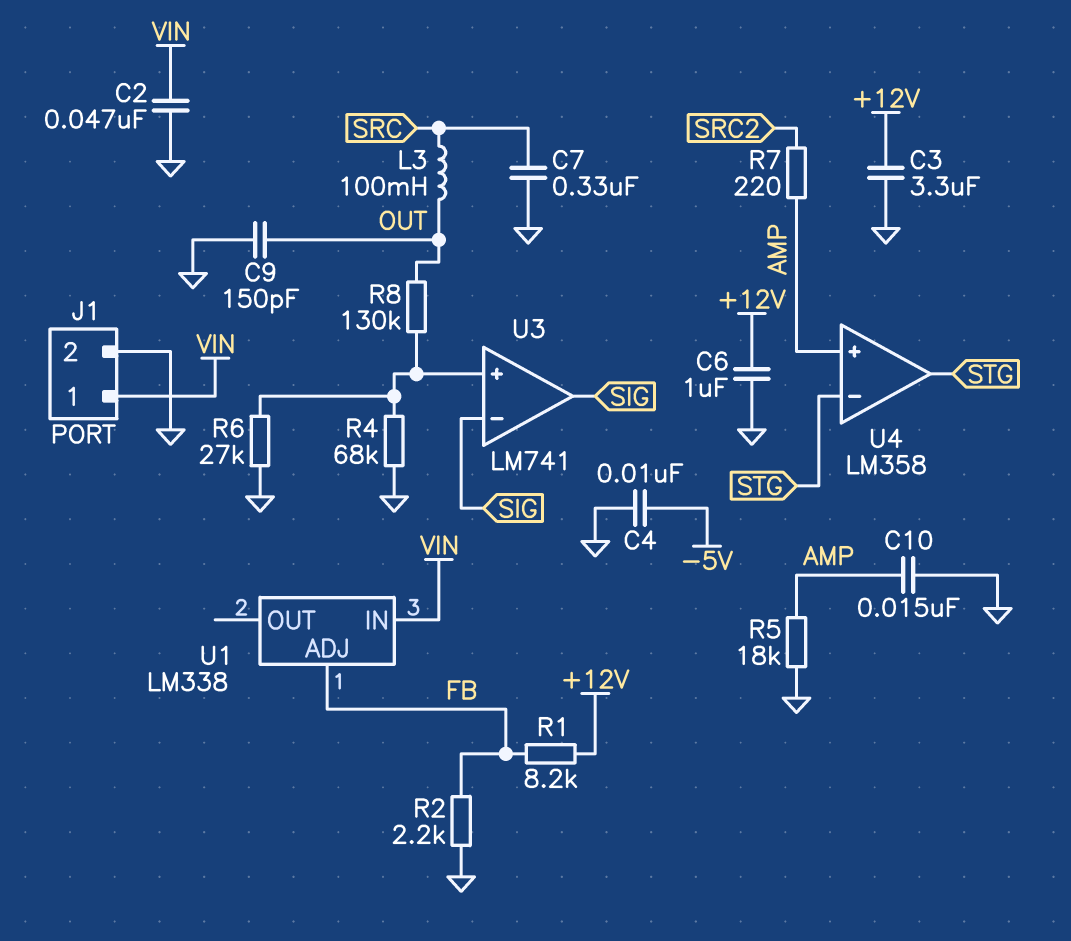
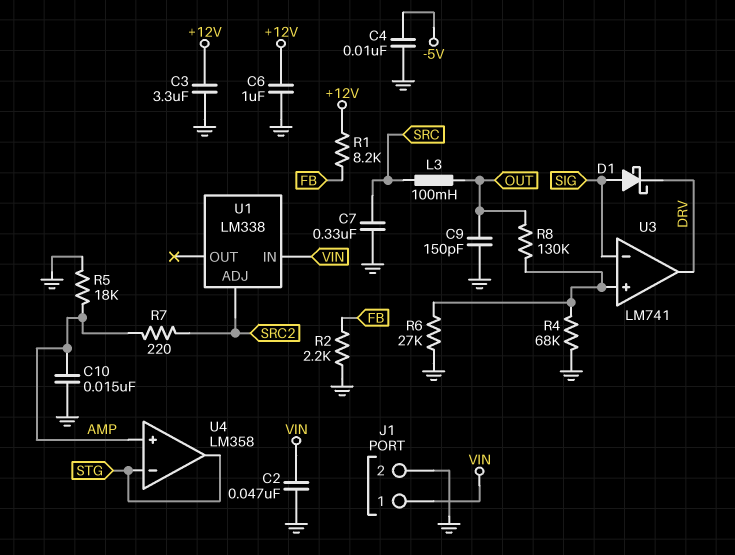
D1: none -> schottky (A SIG, K DRV)
U1 pin ADJ: FB -> SRC2
U3 pin out: SIG -> DRV

